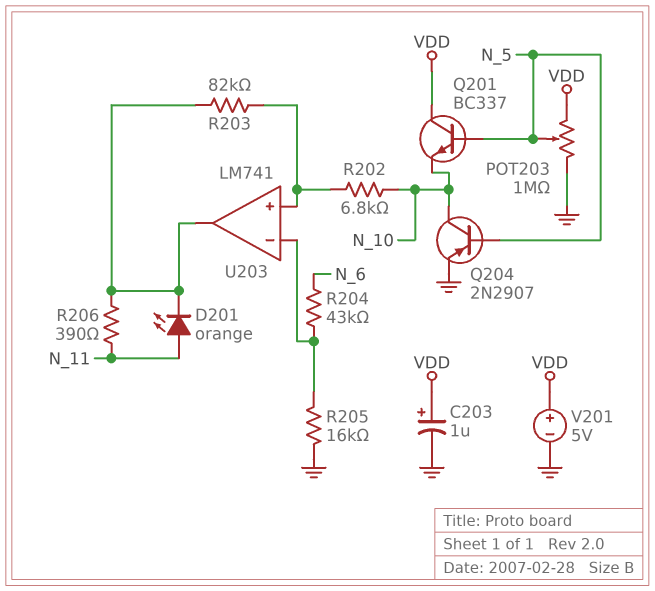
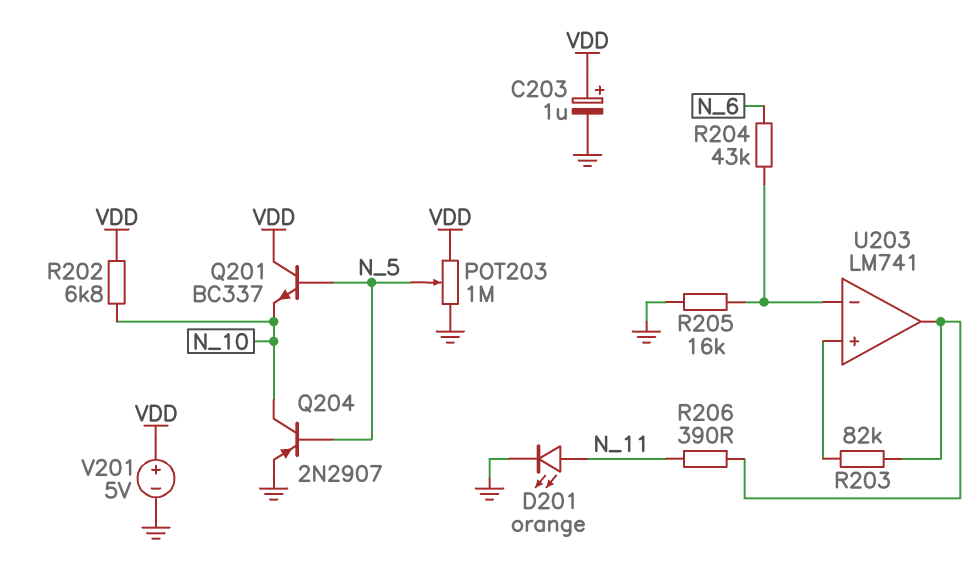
D201: LED orange (A N_11, K U203/out) -> LED orange (A N_11, K GND)
R202: 6.8k (N_10, U203/in+) -> 6.8k (N_10, VDD)

